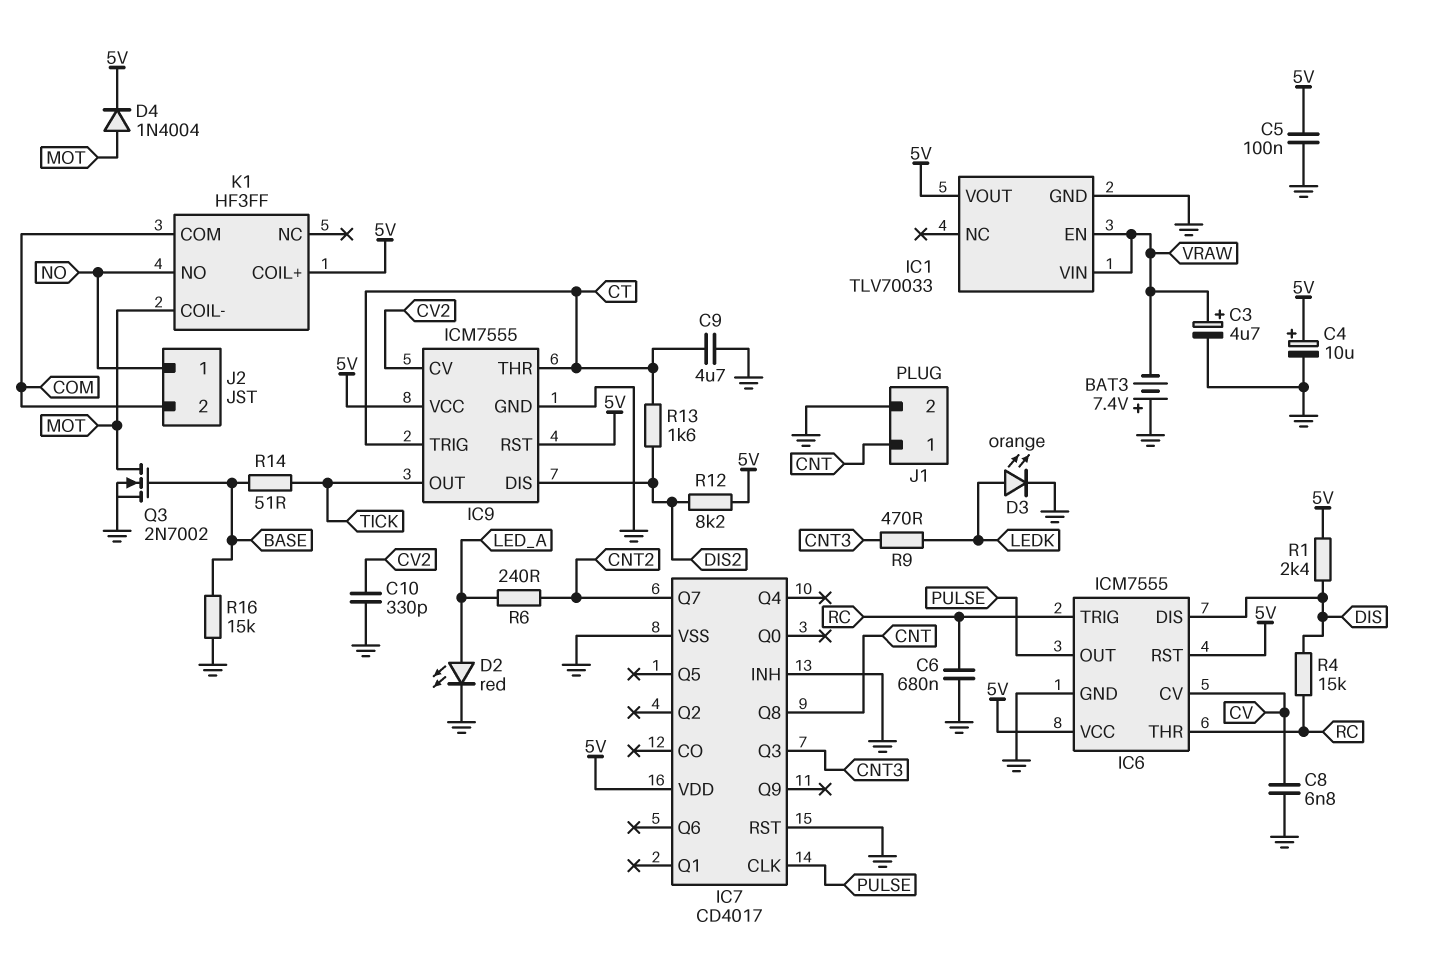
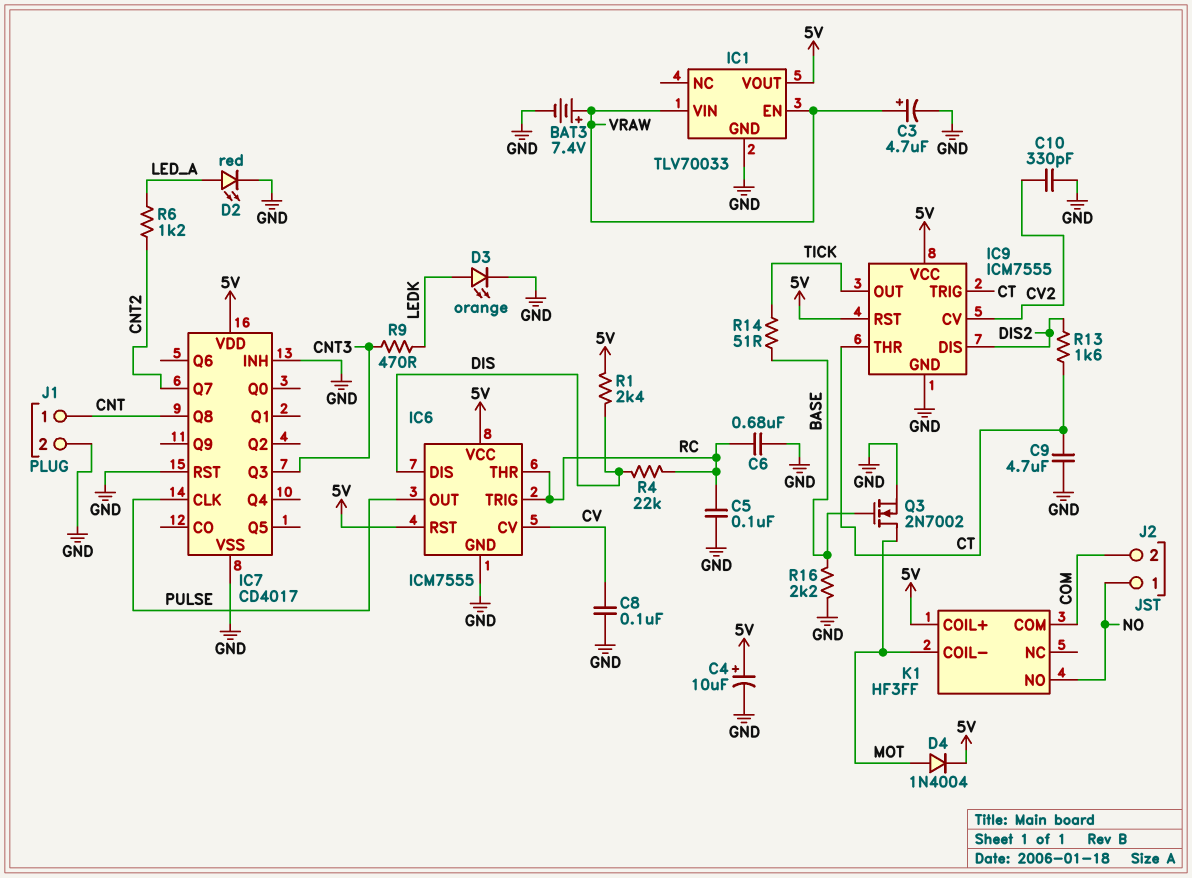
BAT3: 7.4V (plus GND, minus VRAW) -> 7.4V (plus VRAW, minus GND)
C5: 100nF (5V, GND) -> 100nF (GND, RC)
C8: 6.8nF (CV, GND) -> 100nF (CV, GND)
R4: 15k (DIS, RC) -> 22k (DIS, RC)
R6: 240 (CNT2, LED_A) -> 1.2k (CNT2, LED_A)
R12: 8.2k (5V, DIS2) -> none
R16: 15k (BASE, GND) -> 2.2k (BASE, GND)

